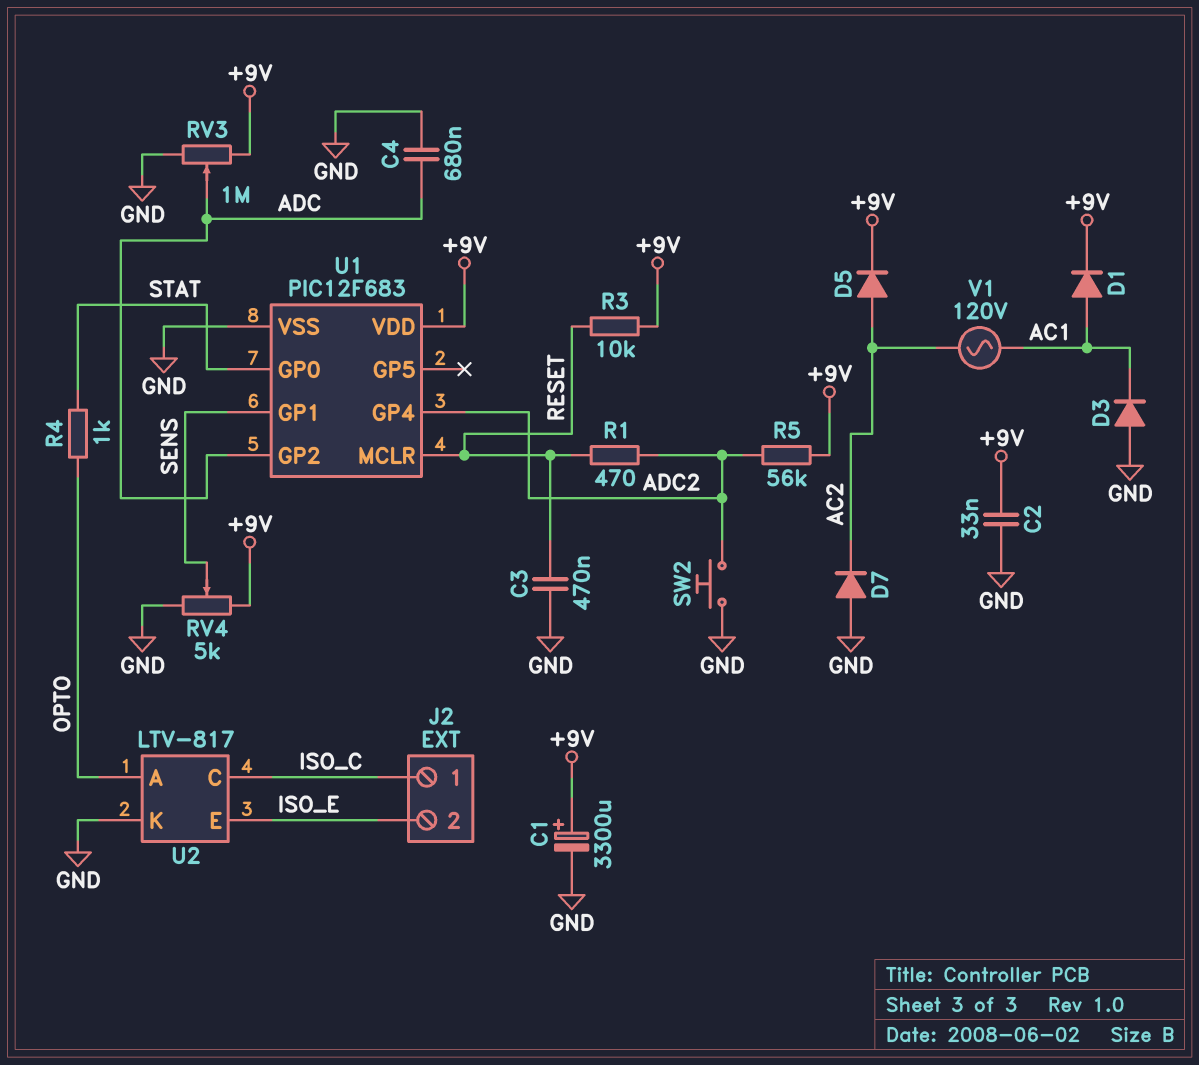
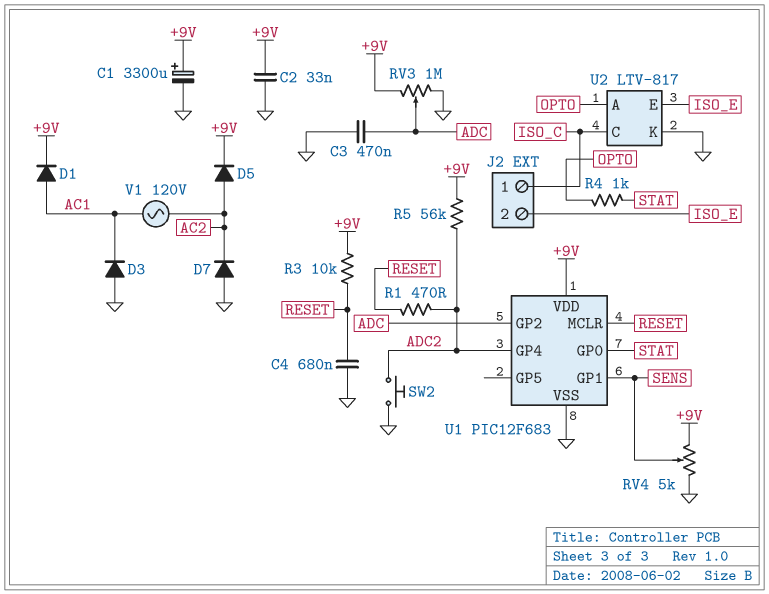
C3: 470nF (GND, RESET) -> 470nF (ADC, GND)
C4: 680nF (ADC, GND) -> 680nF (GND, RESET)

